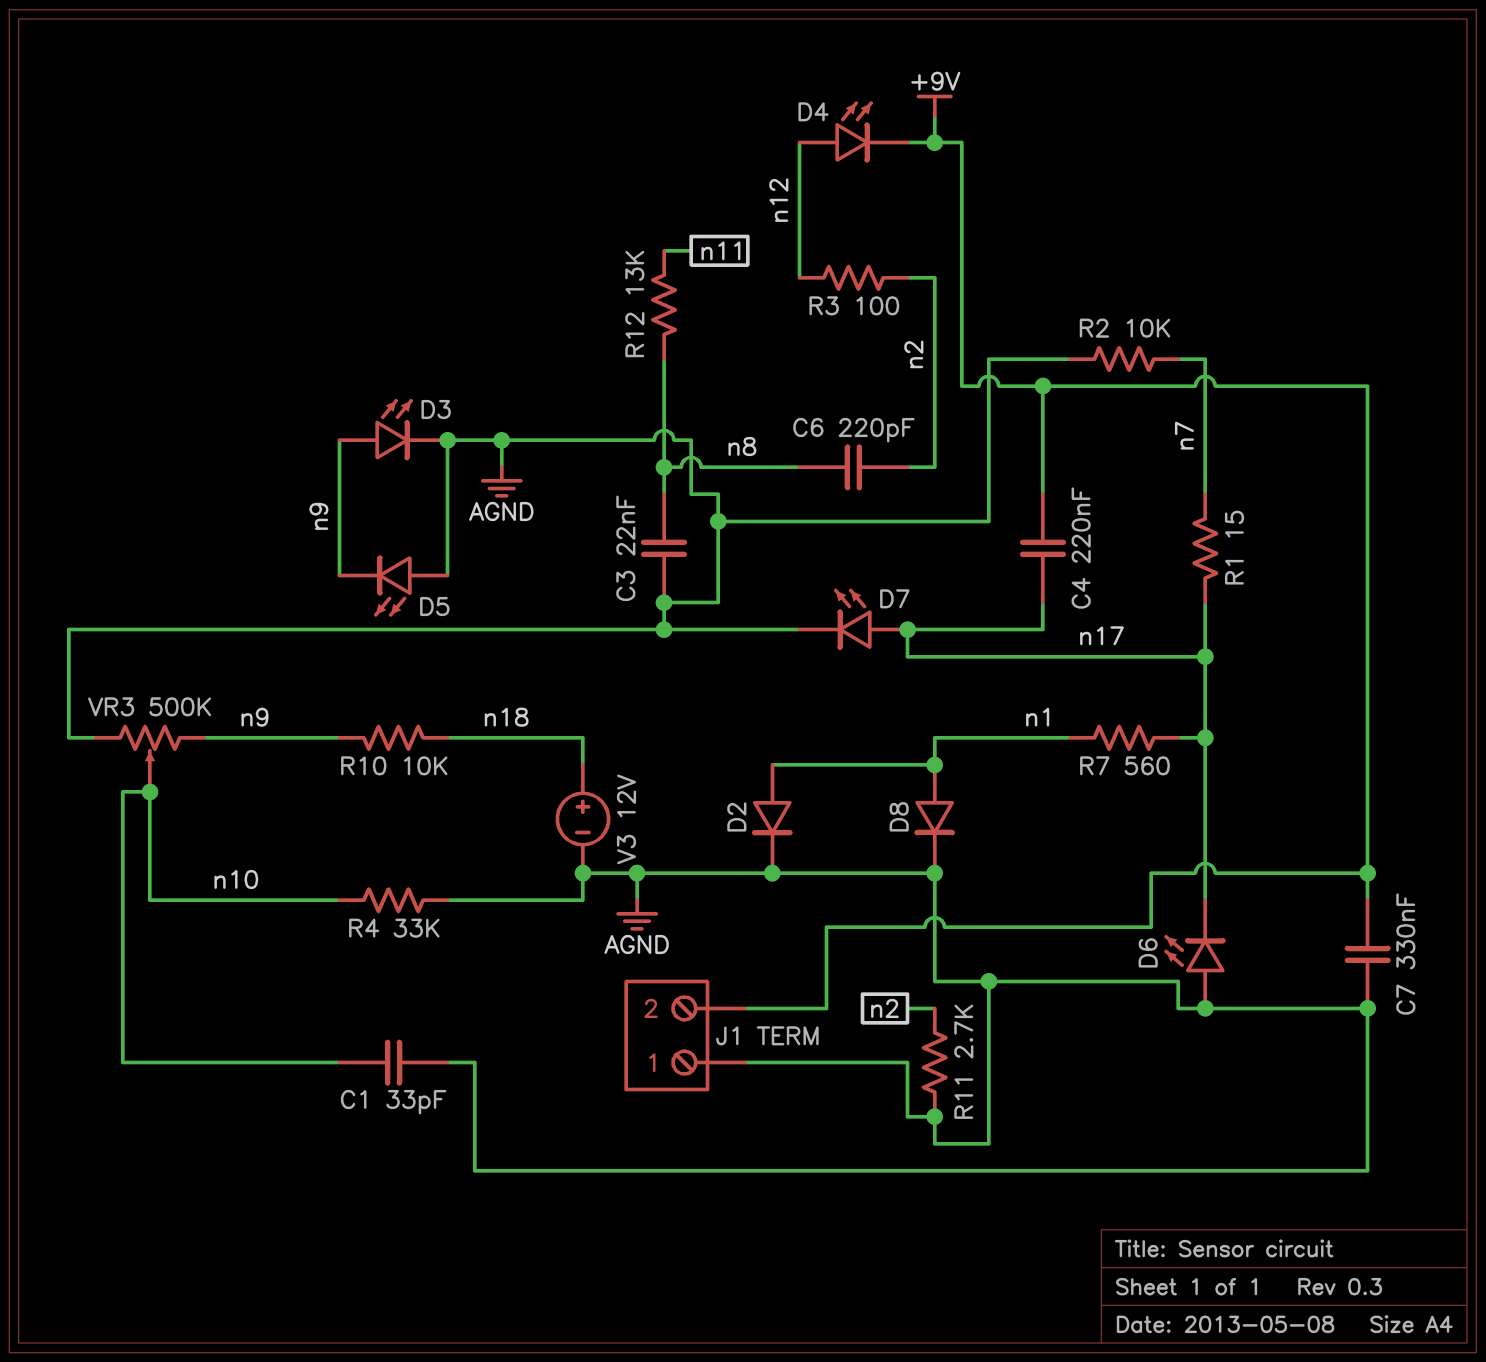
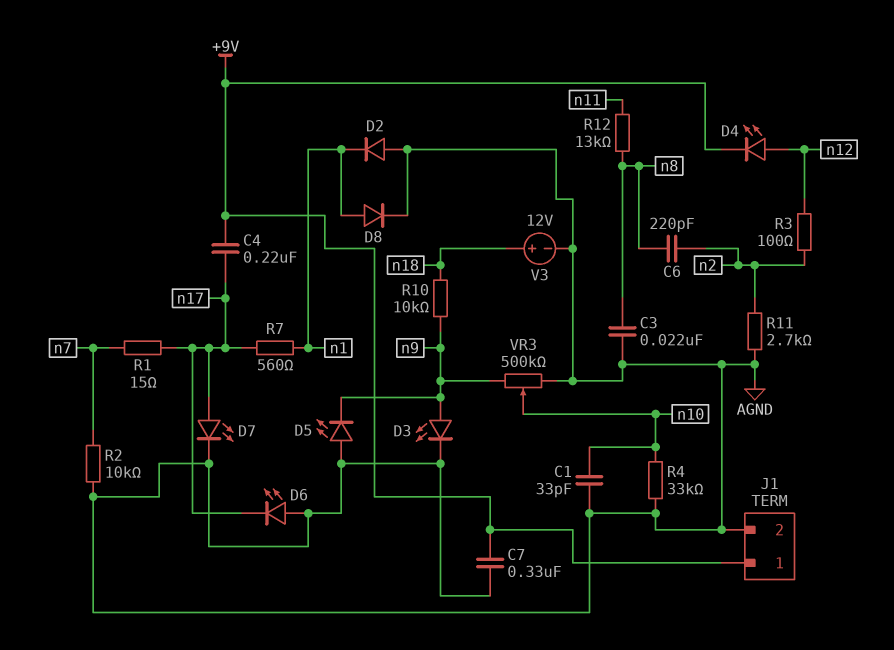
D2: diode (A n1, K AGND) -> diode (A AGND, K n1)
J1 pin 1: AGND -> +9V
J1 pin 2: +9V -> AGND

